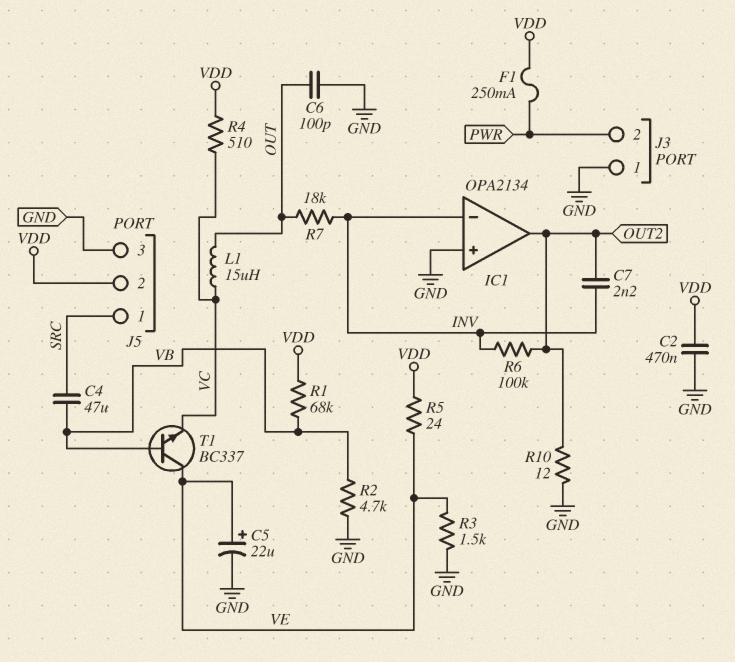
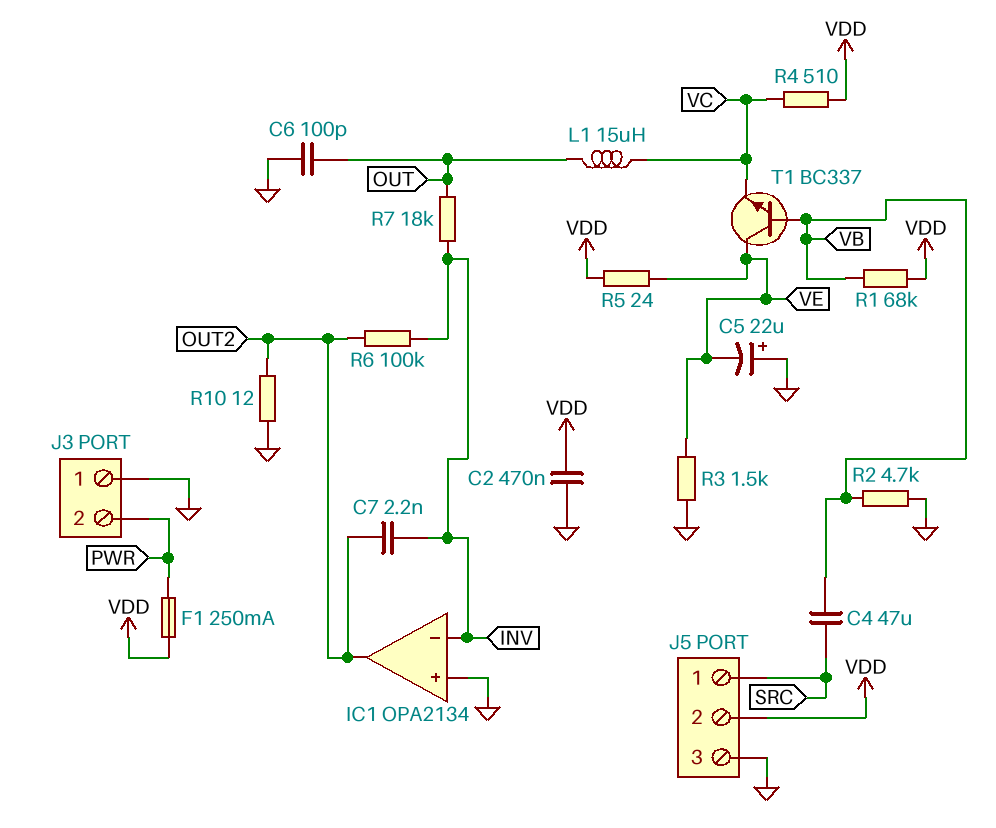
C5: 22uF (plus VE, minus GND) -> 22uF (plus GND, minus VE)

